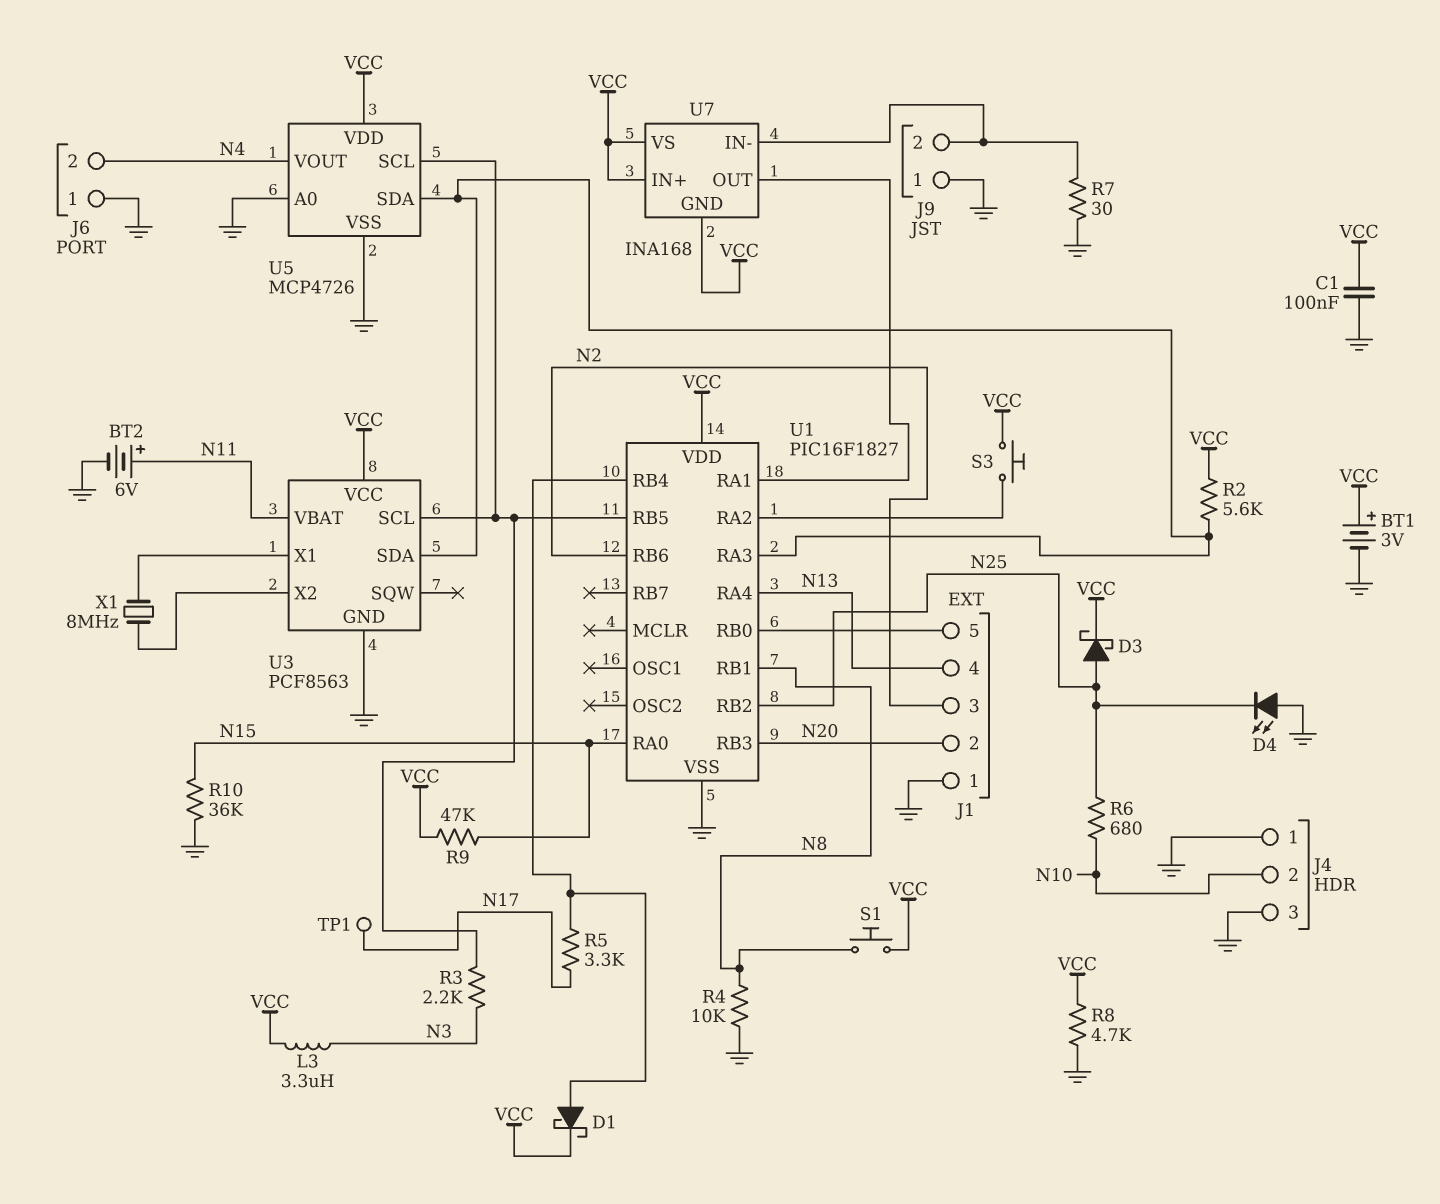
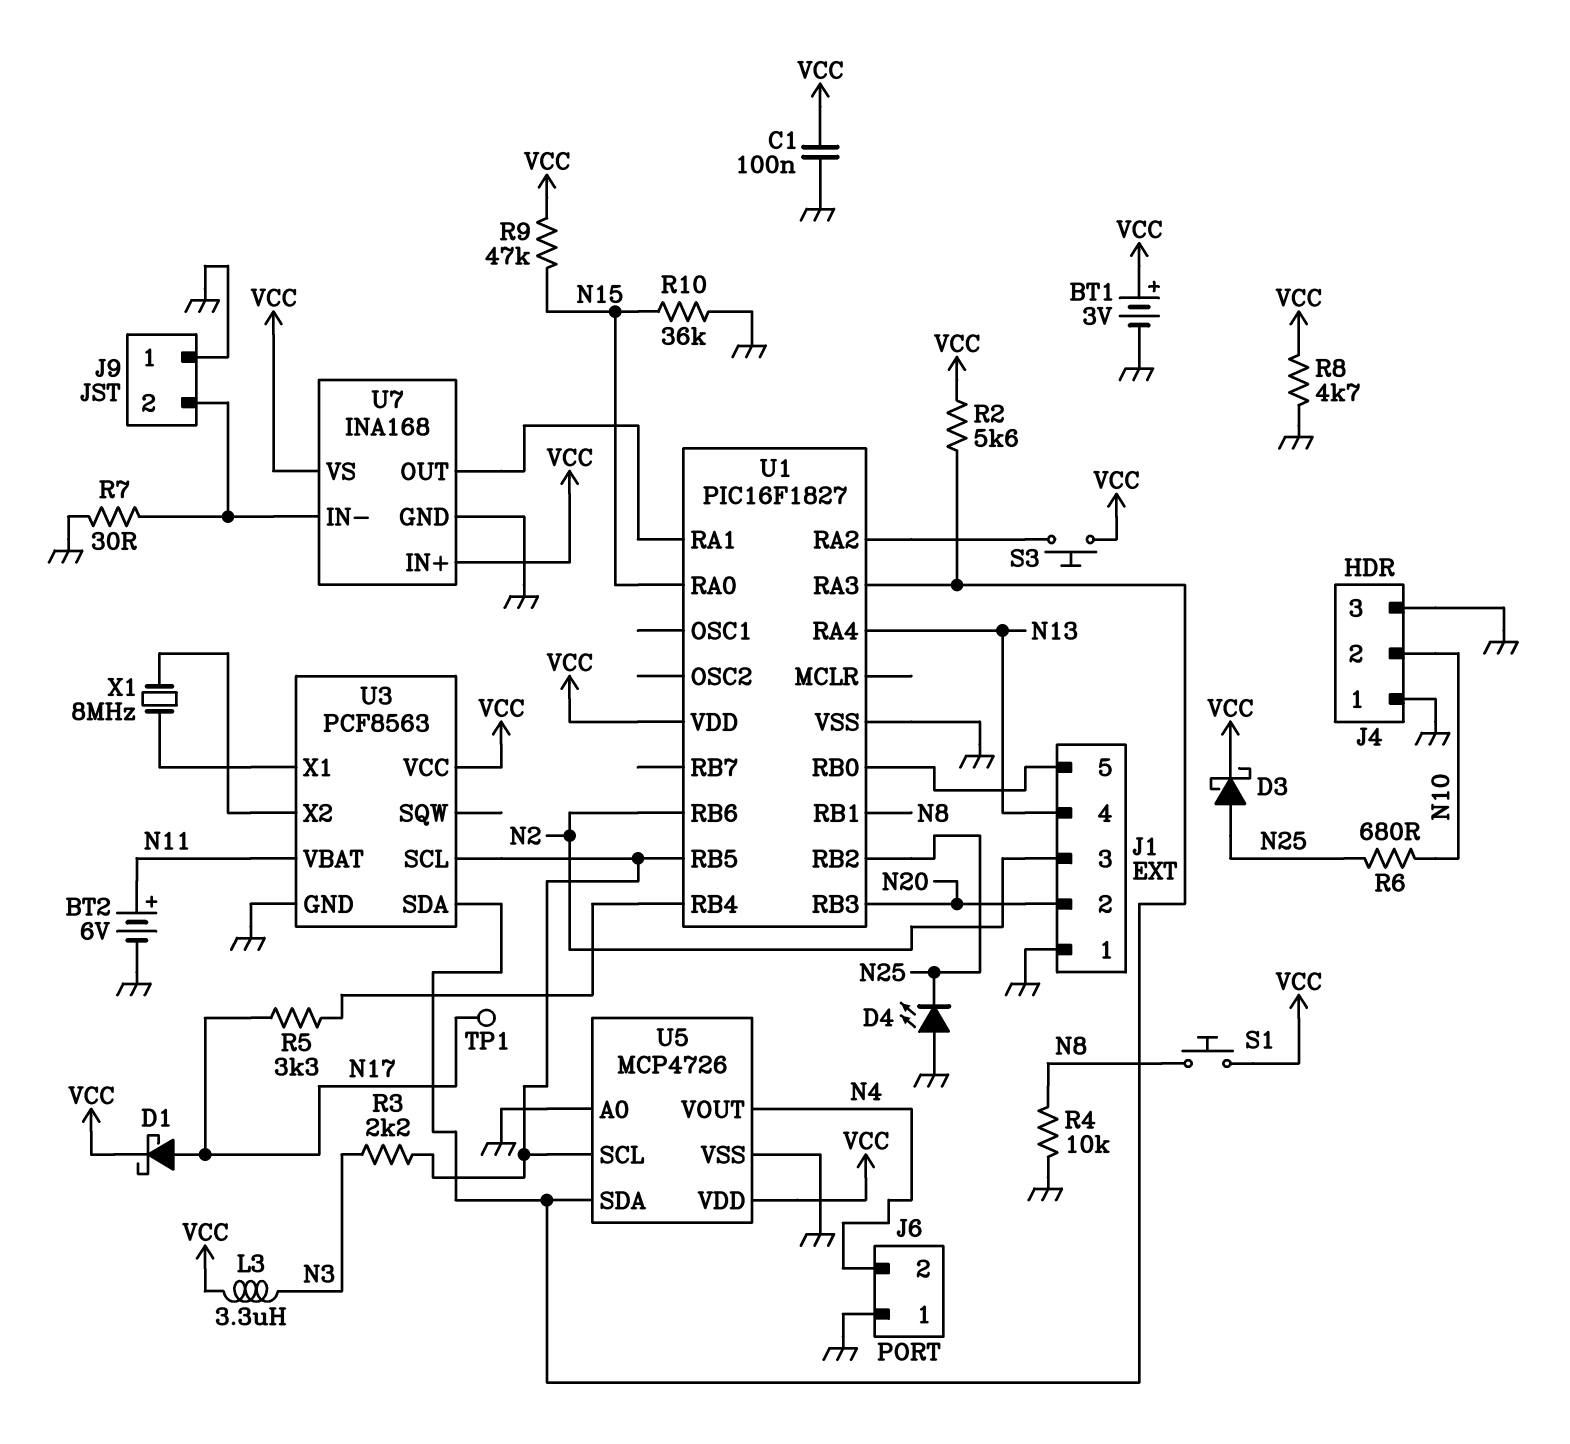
D1: schottky (A U1/RB4, K VCC) -> schottky (A N17, K VCC)
U7 pin GND: VCC -> GND

